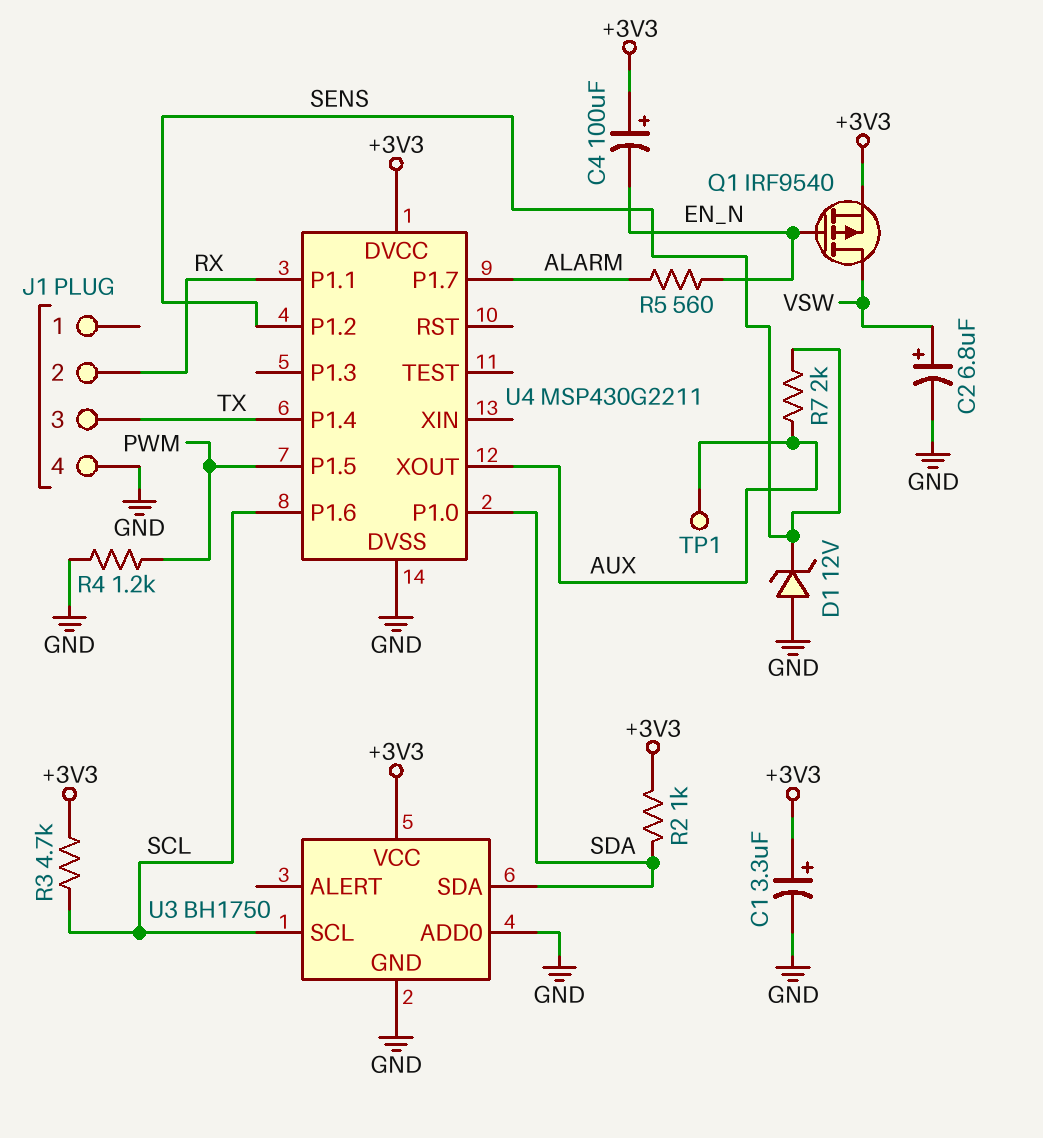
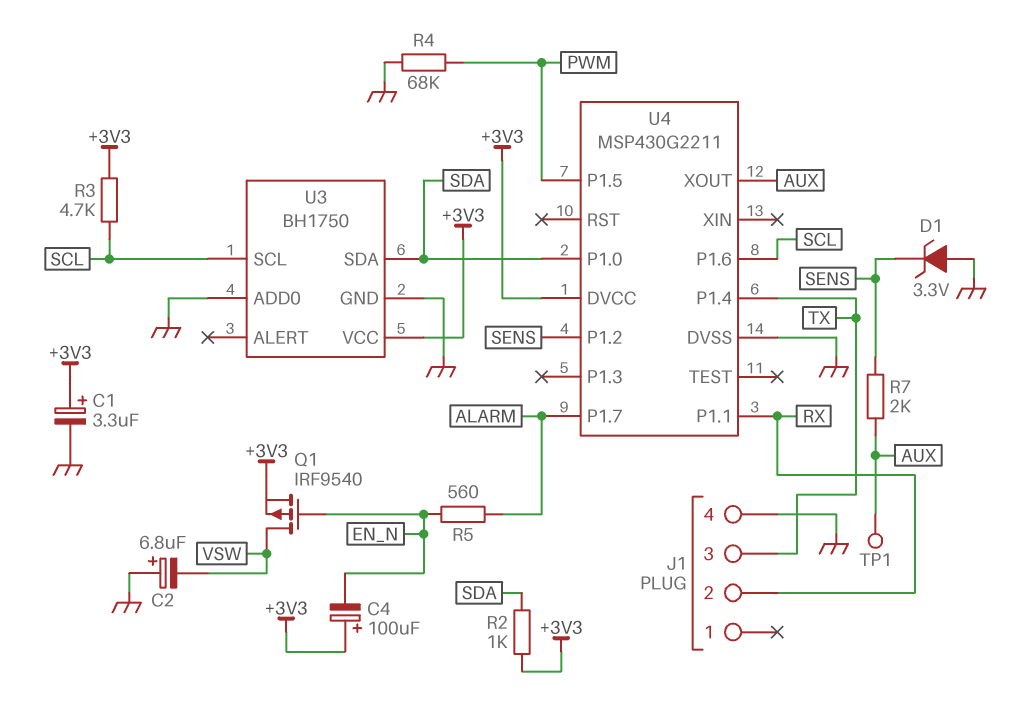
C2: 6.8uF (plus VSW, minus GND) -> 6.8uF (plus GND, minus VSW)
D1: zener 12V (A GND, K SENS) -> zener 3.3V (A GND, K SENS)
R4: 1.2k (GND, PWM) -> 68k (GND, PWM)

